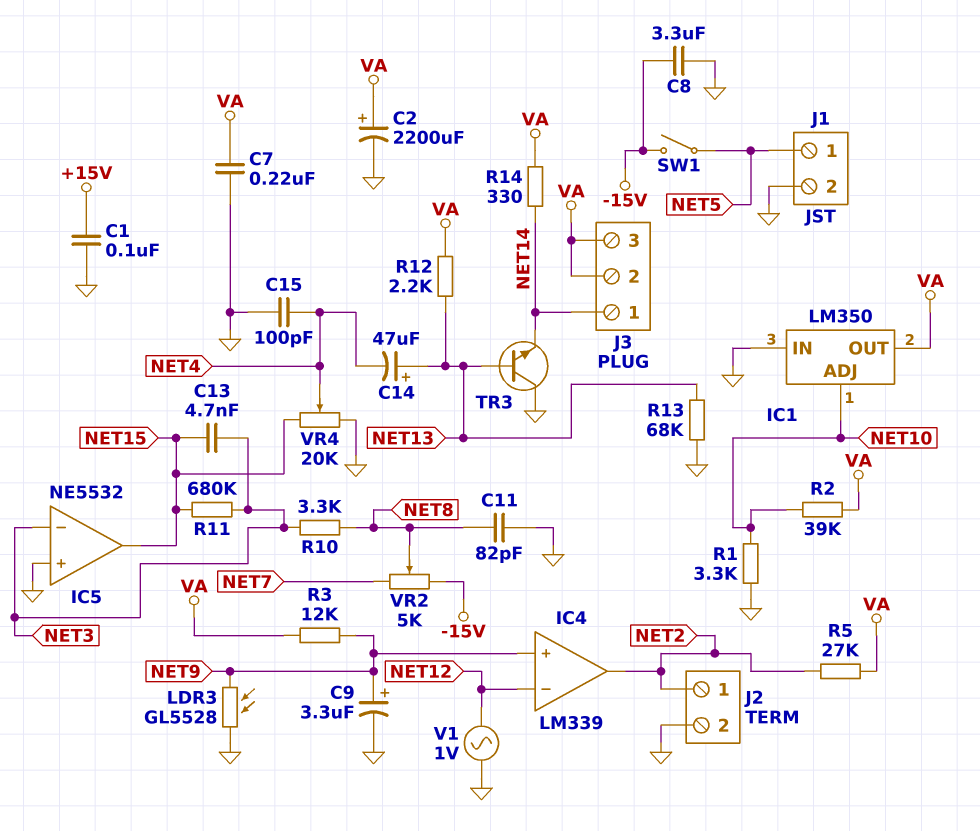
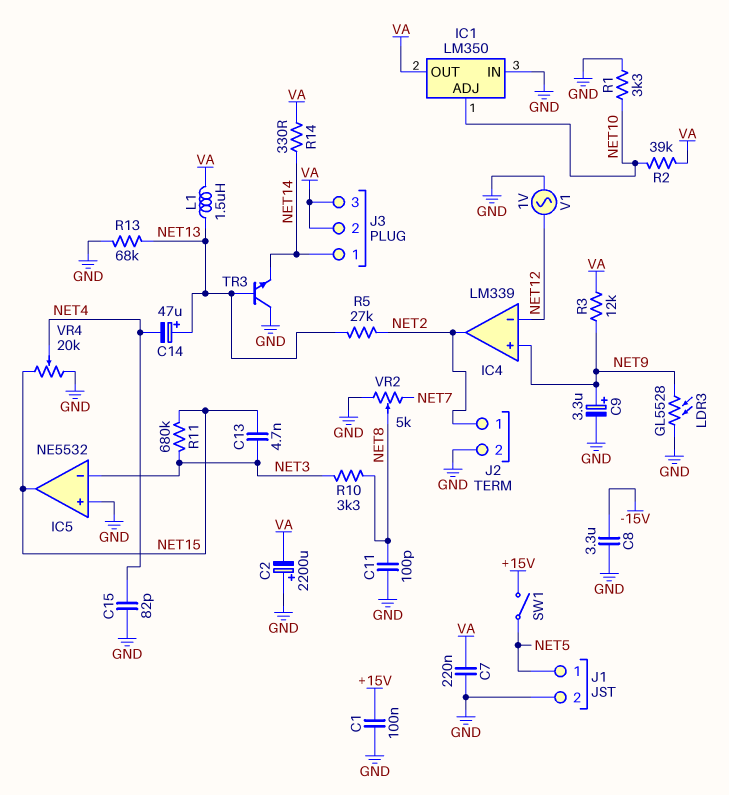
C2: 2200uF (plus VA, minus GND) -> 2200uF (plus GND, minus VA)
C11: 82pF (GND, NET8) -> 100pF (GND, NET8)
C15: 100pF (GND, NET4) -> 82pF (GND, NET4)
L1: none -> 1.5uH (NET13, VA)
R5: 27k (NET2, VA) -> 27k (NET2, NET13)
R12: 2.2k (NET13, VA) -> none
SW1: switch (-15V, NET5) -> switch (+15V, NET5)
VR2: 5k (-15V, NET7, wiper NET8) -> 5k (GND, NET7, wiper NET8)

